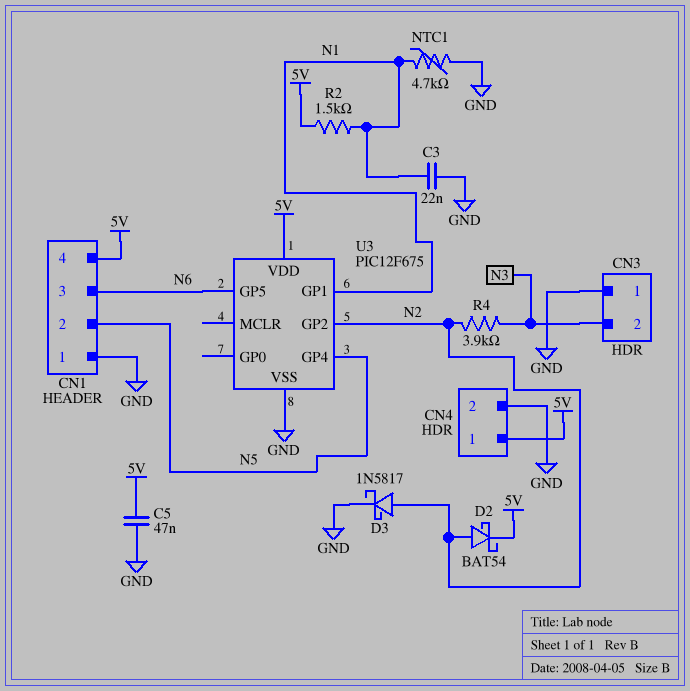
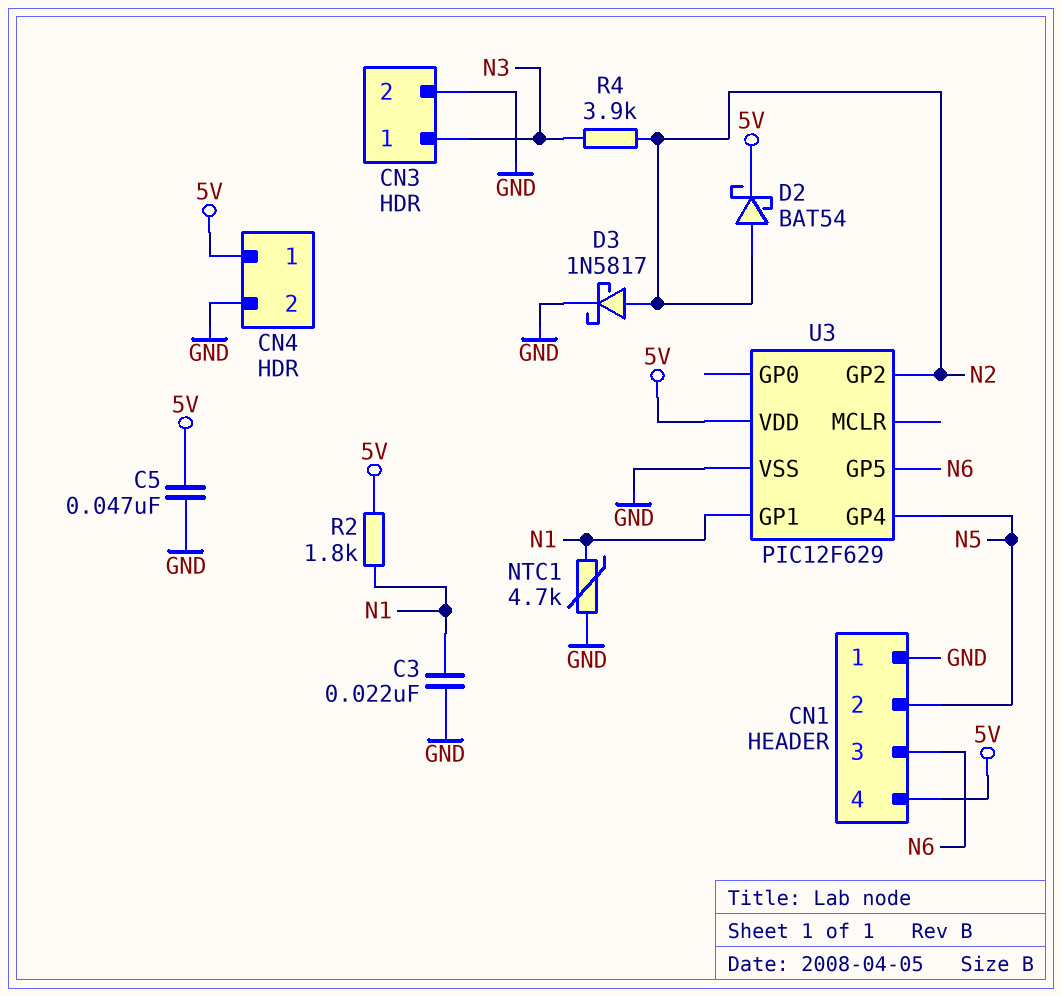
CN3 pin 1: GND -> N3
CN3 pin 2: N3 -> GND
R2: 1.5k (5V, N1) -> 1.8k (5V, N1)
U3: PIC12F675 -> PIC12F629

